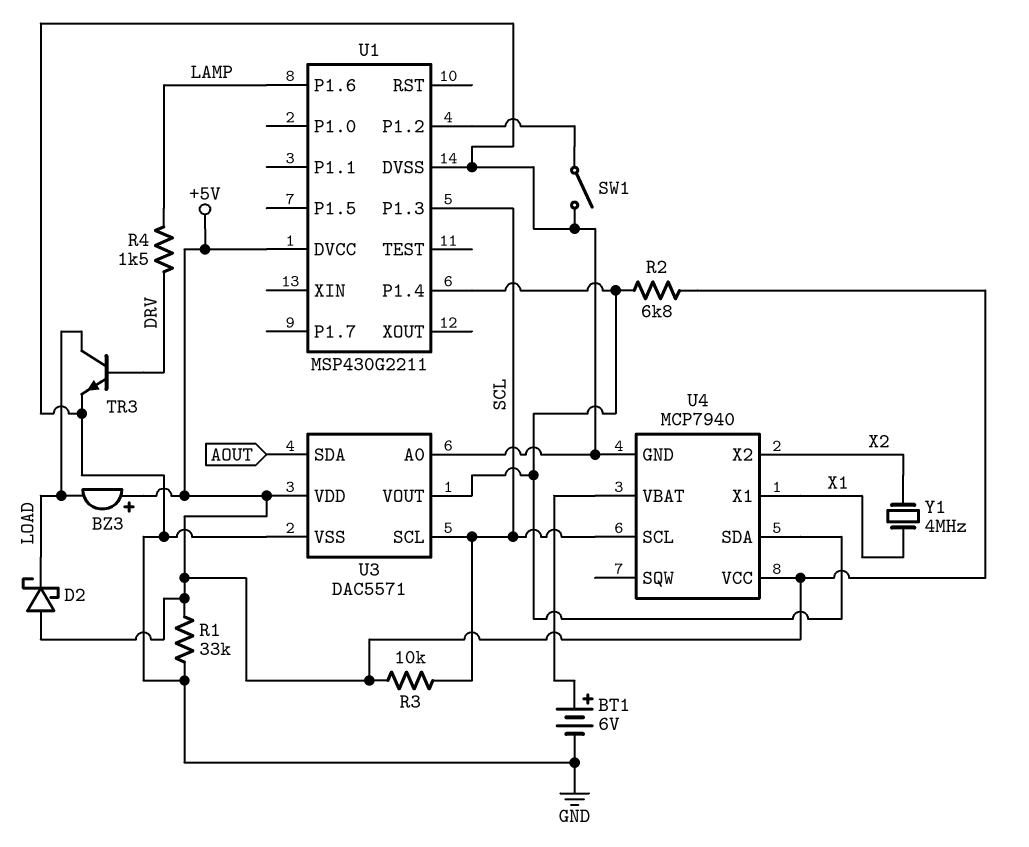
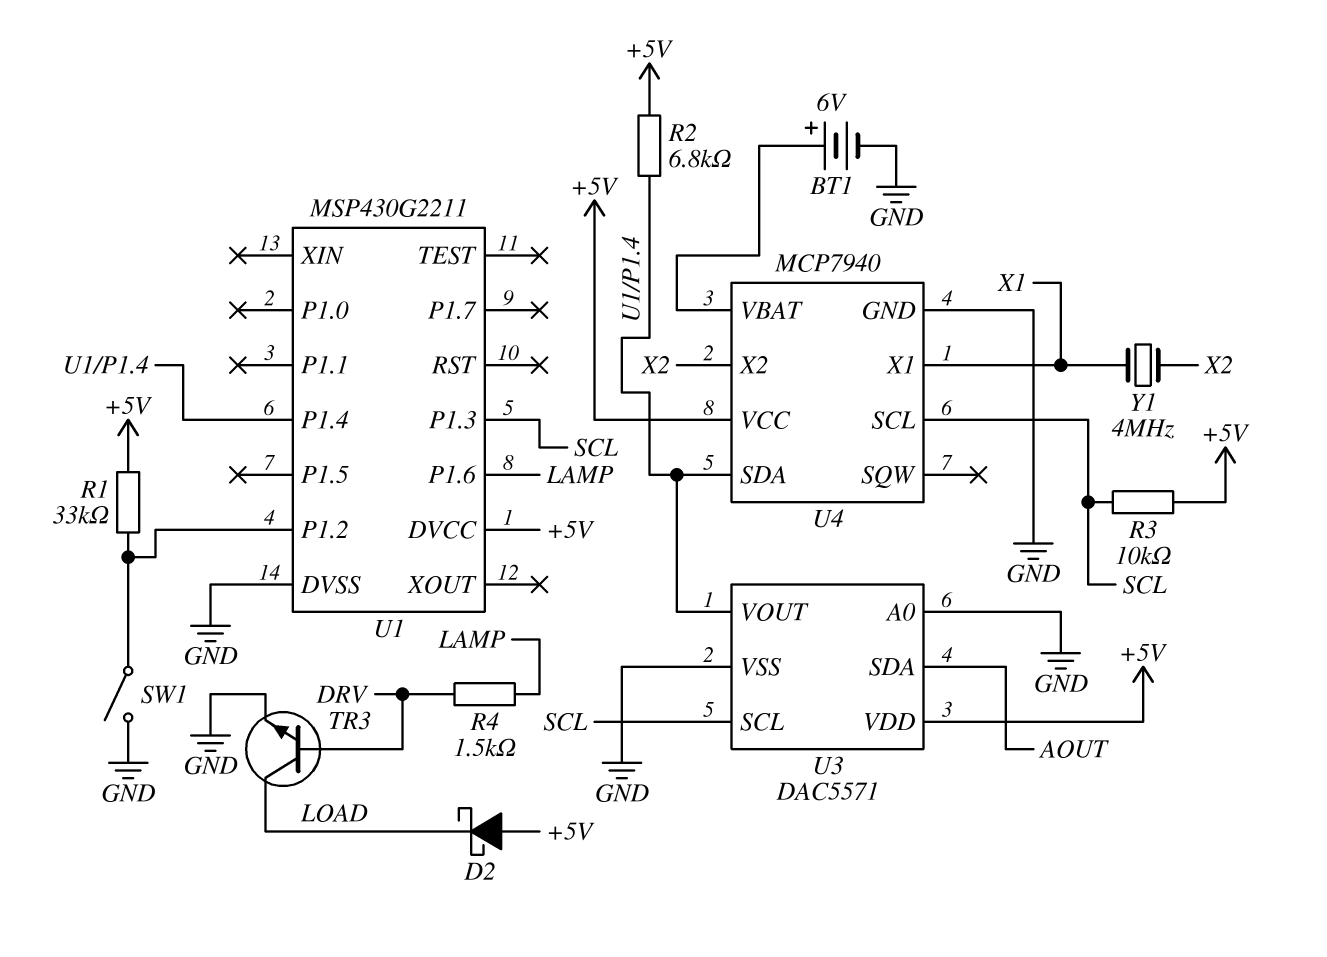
BZ3: buzzer (plus +5V, minus LOAD) -> none
R1: 33k (+5V, GND) -> 33k (+5V, U1/P1.2)

